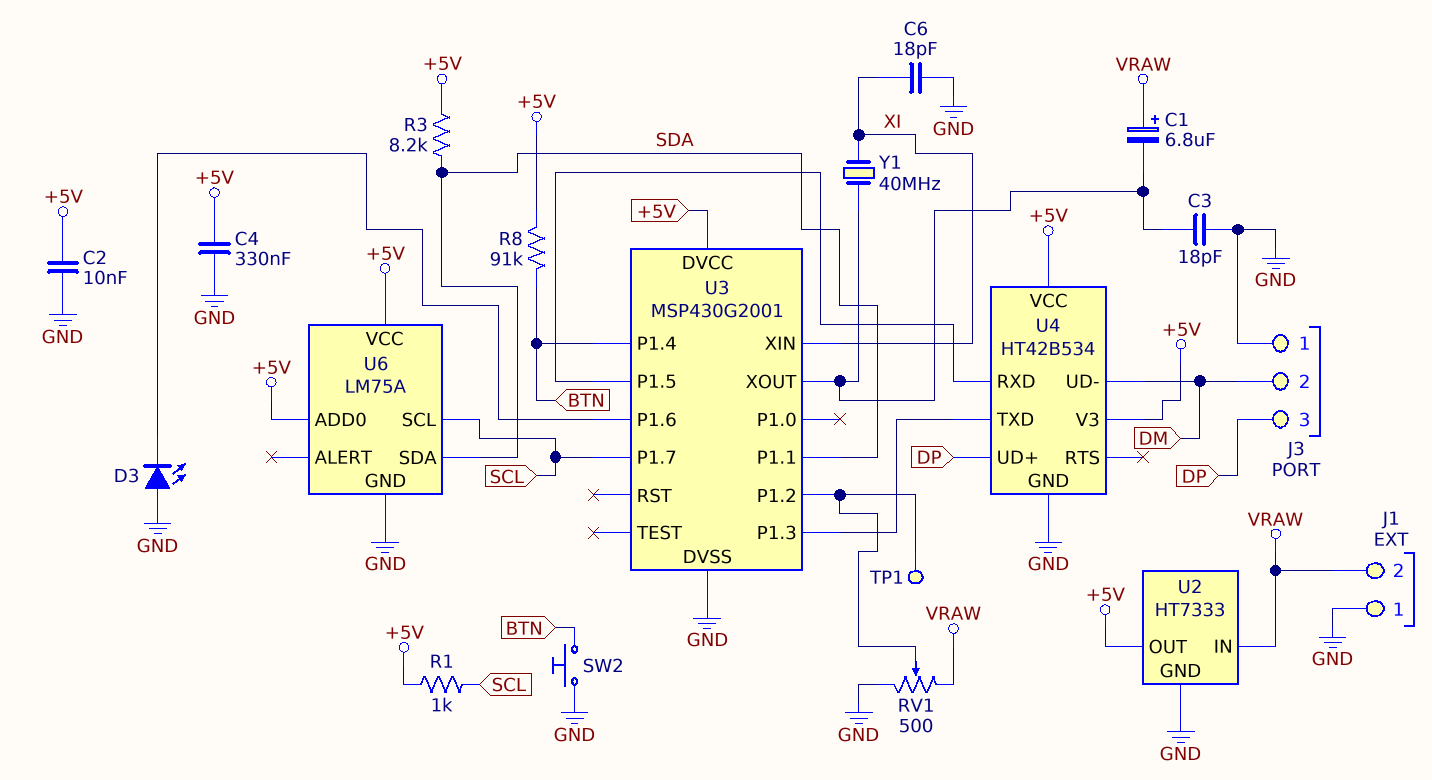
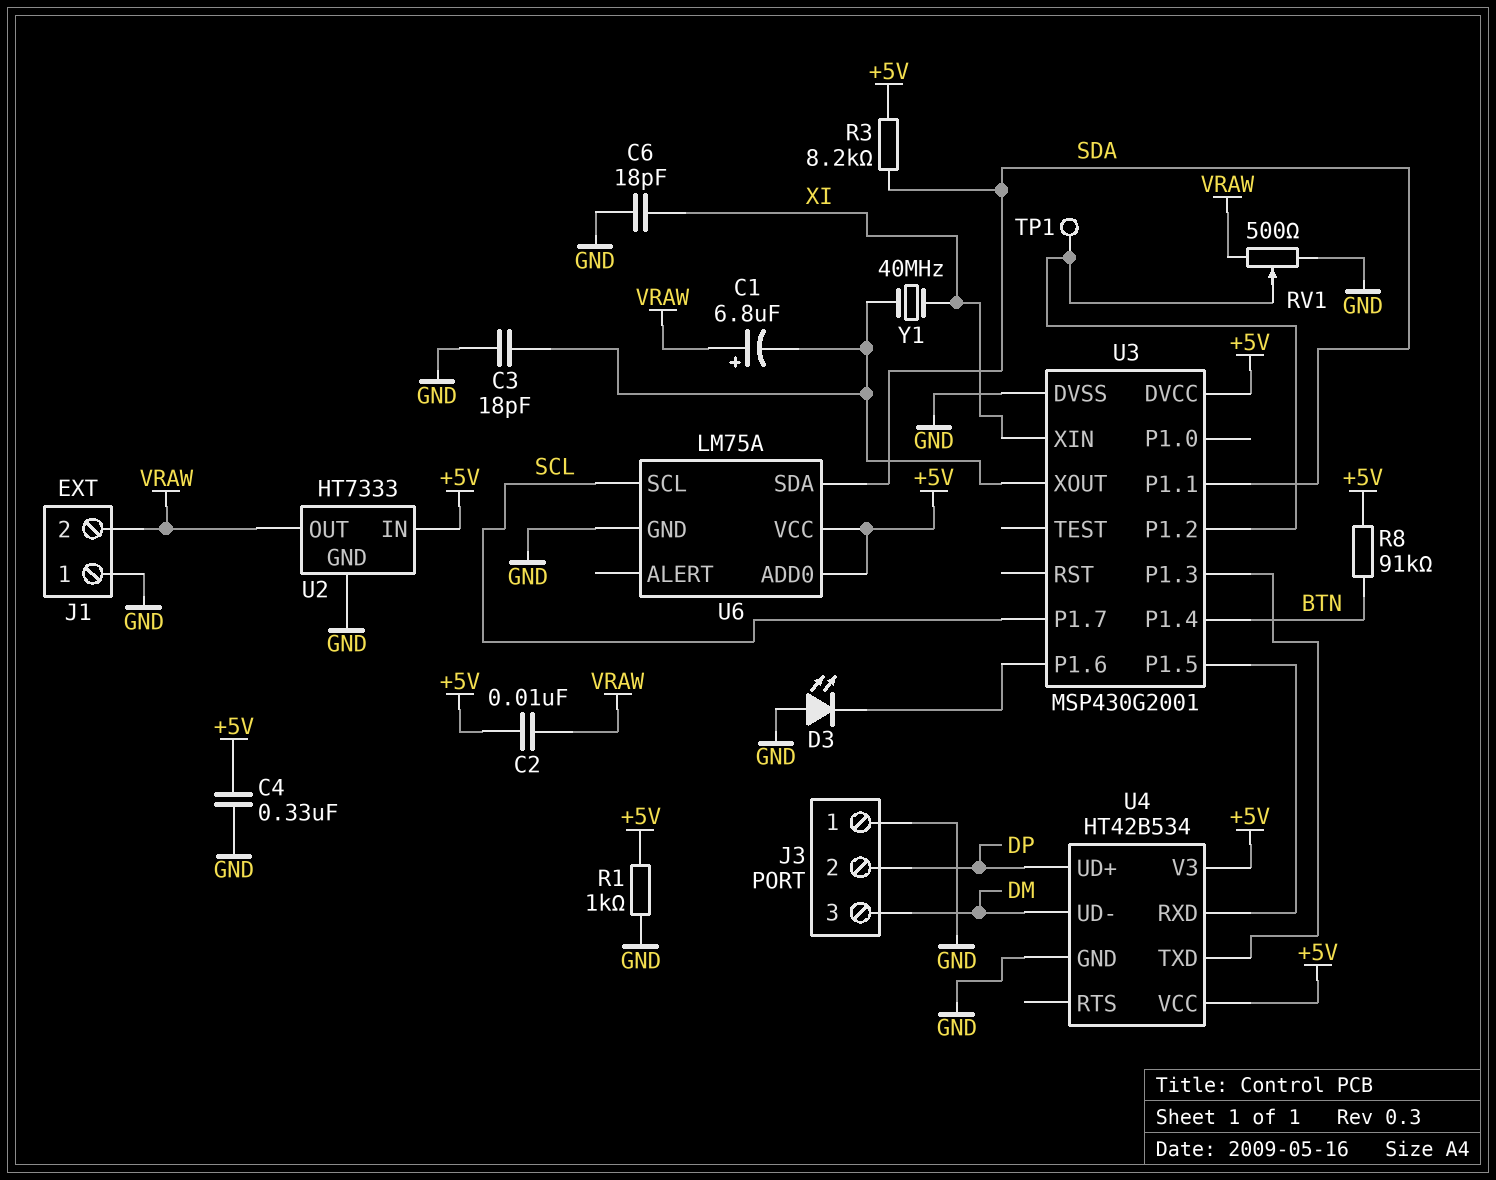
C2: 10nF (+5V, GND) -> 10nF (+5V, VRAW)
J3 pin 2: DM -> DP
J3 pin 3: DP -> DM
R1: 1k (+5V, SCL) -> 1k (+5V, GND)
SW2: button (BTN, GND) -> none
U2 pin IN: VRAW -> +5V
U2 pin OUT: +5V -> VRAW

